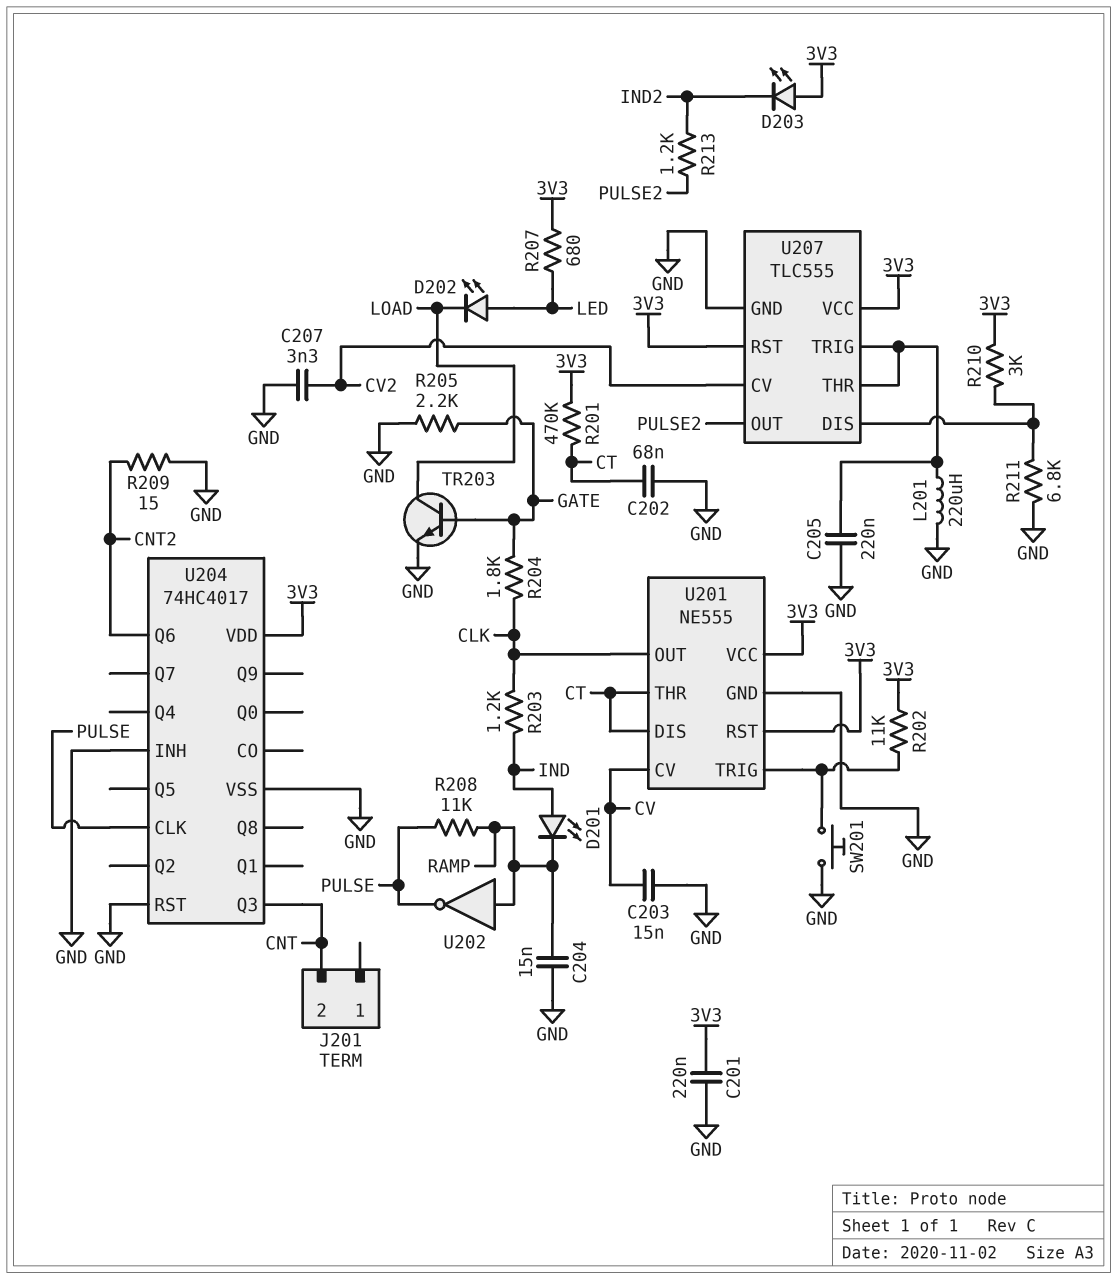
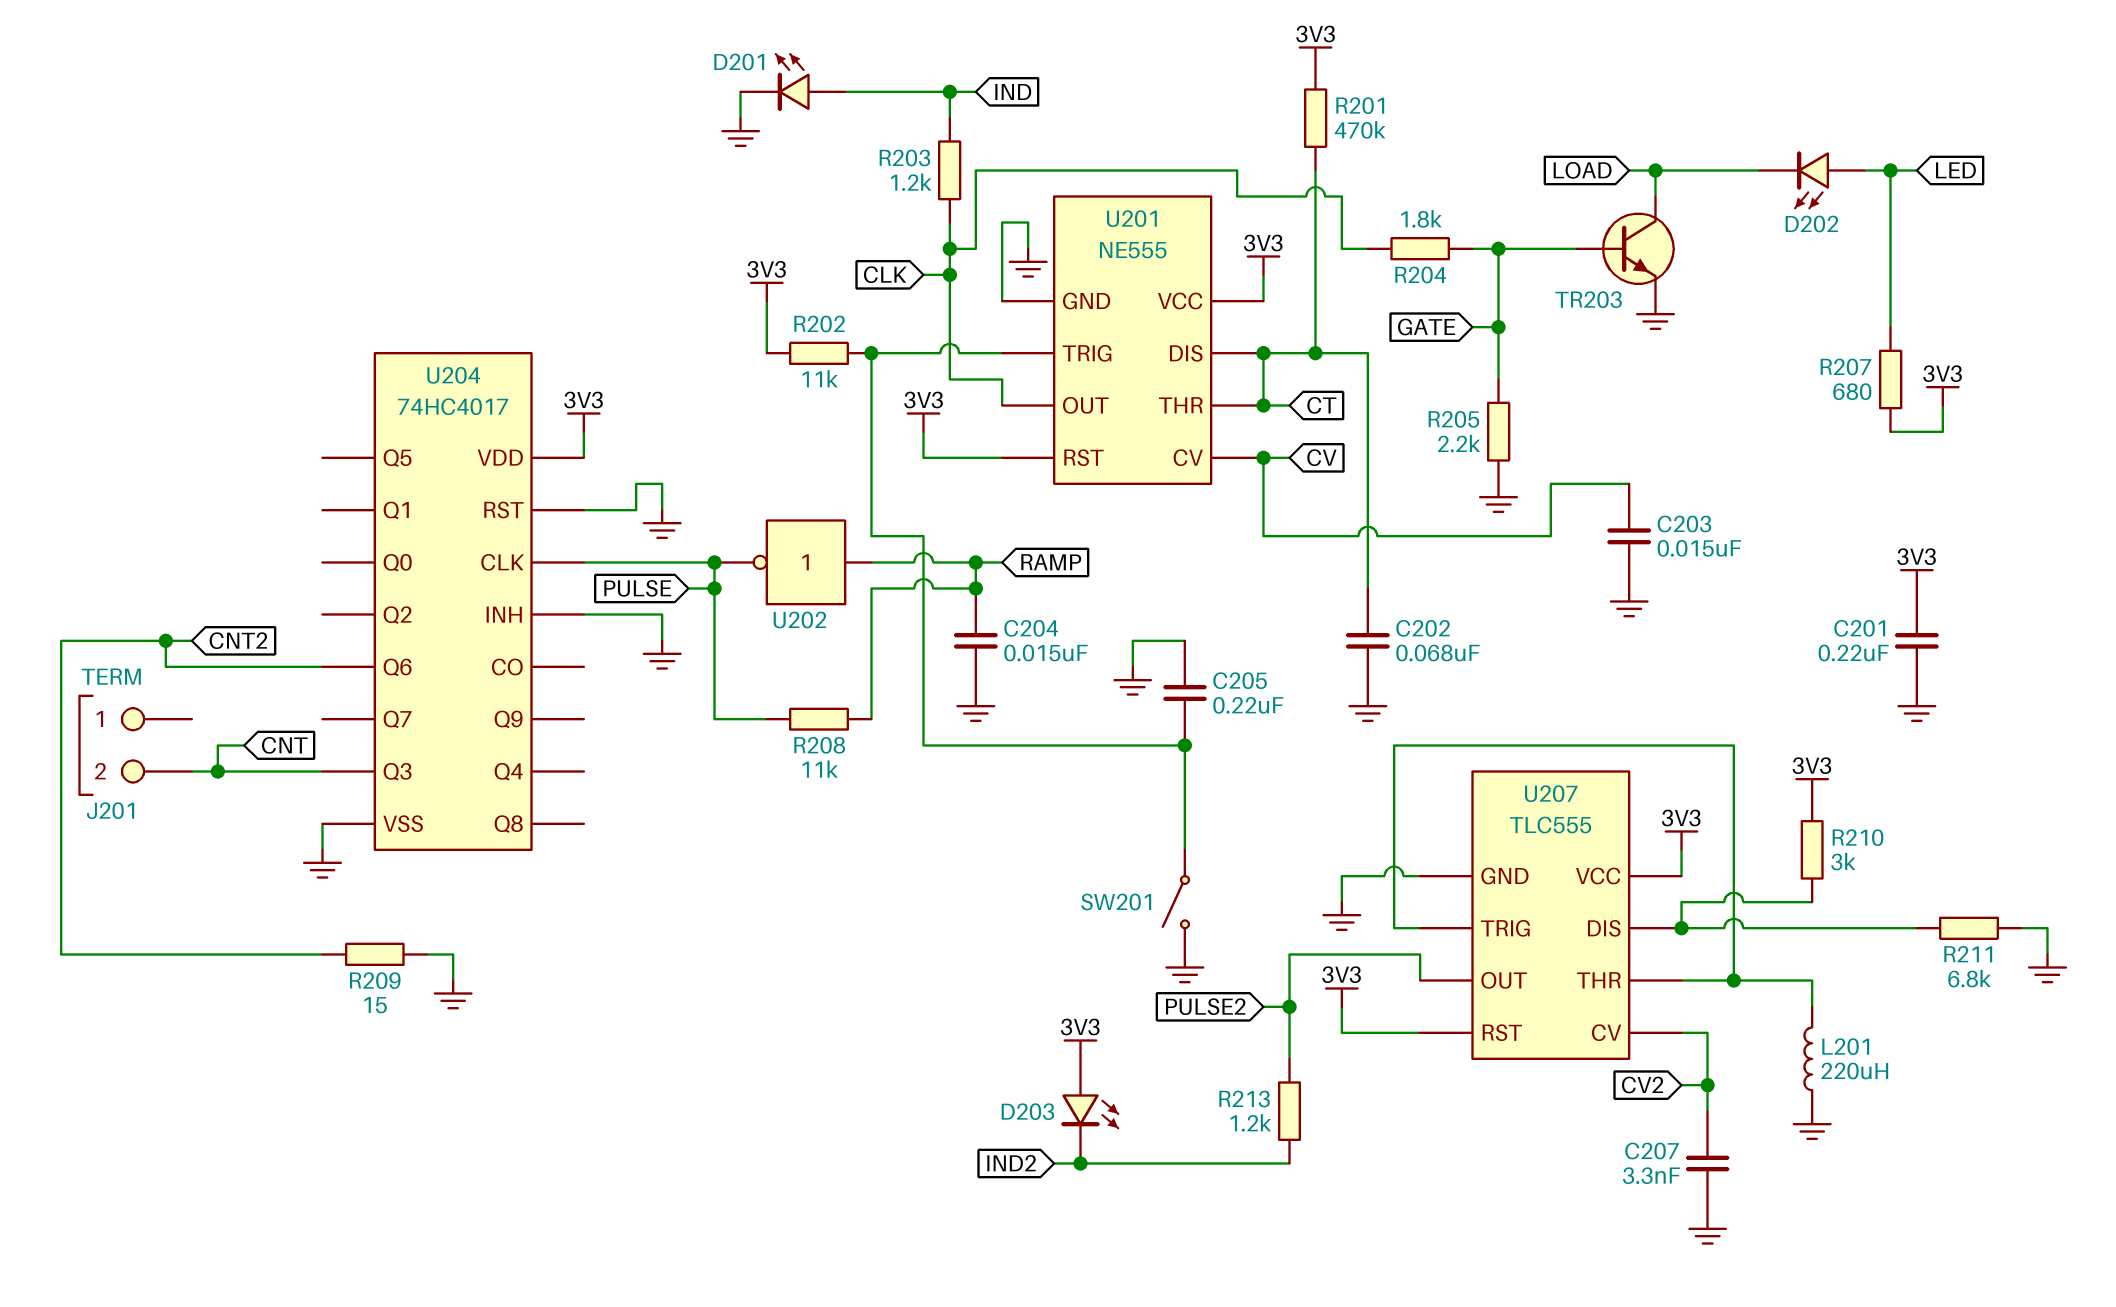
C205: 220nF (GND, U207/THR) -> 220nF (GND, U201/TRIG)
D201: LED (A IND, K RAMP) -> LED (A IND, K GND)
SW201: button (GND, U201/TRIG) -> switch (GND, U201/TRIG)

